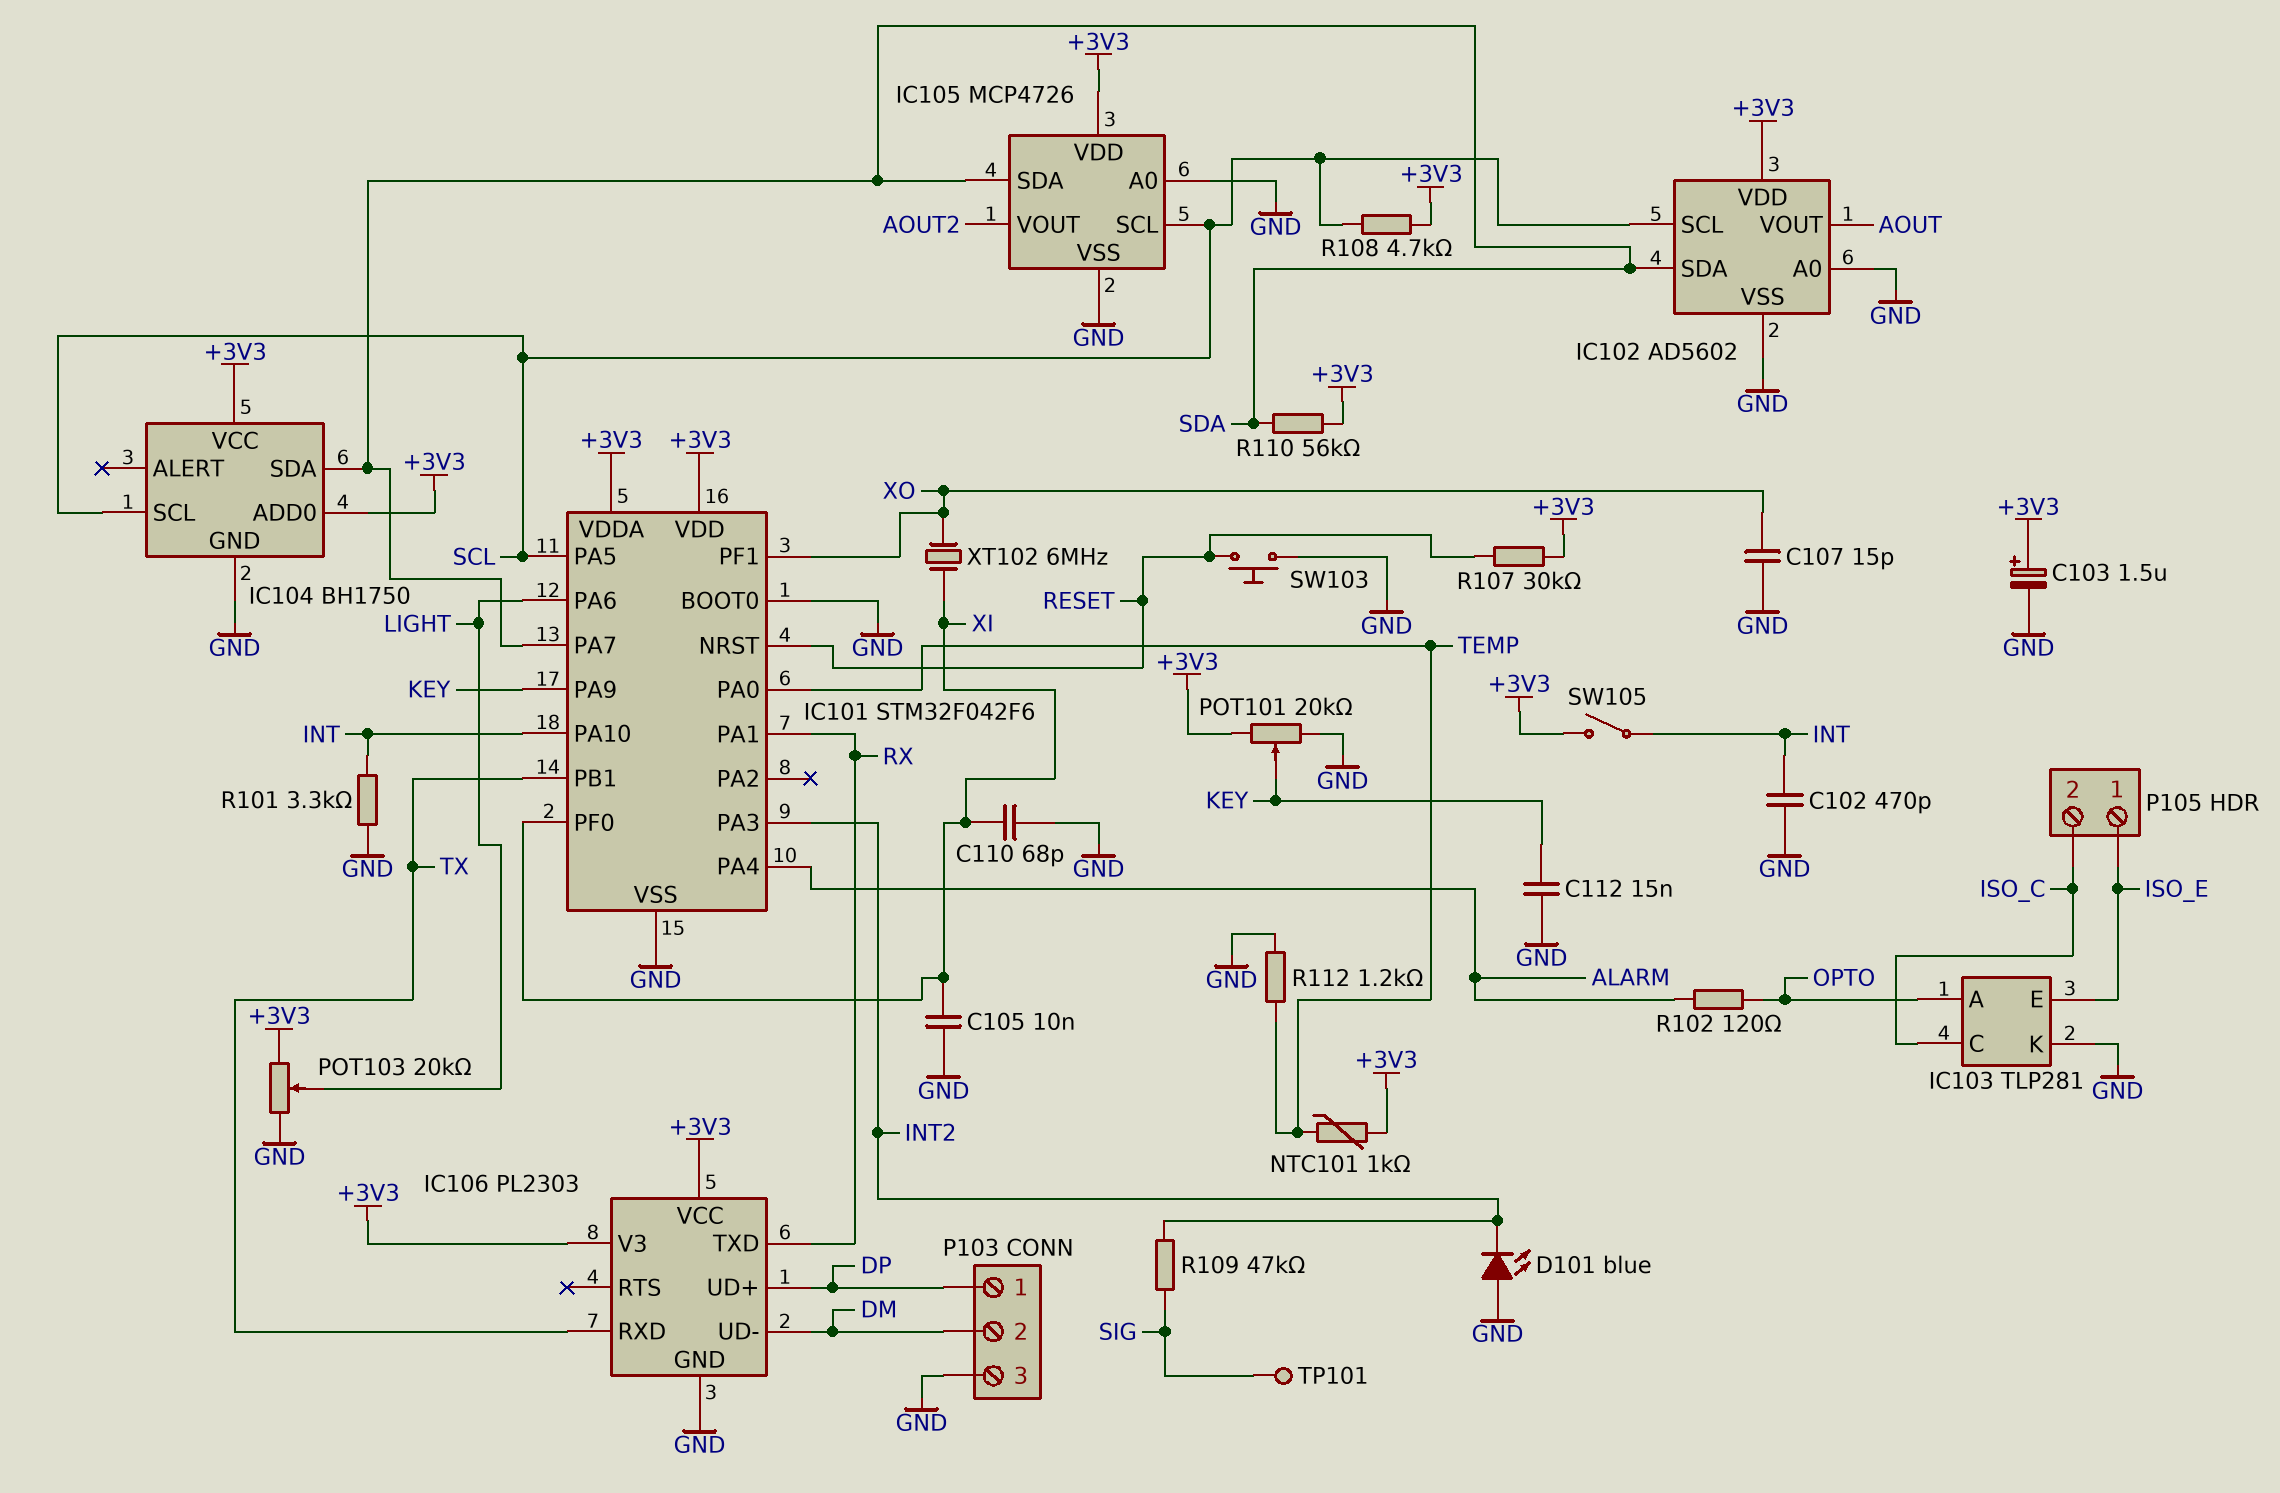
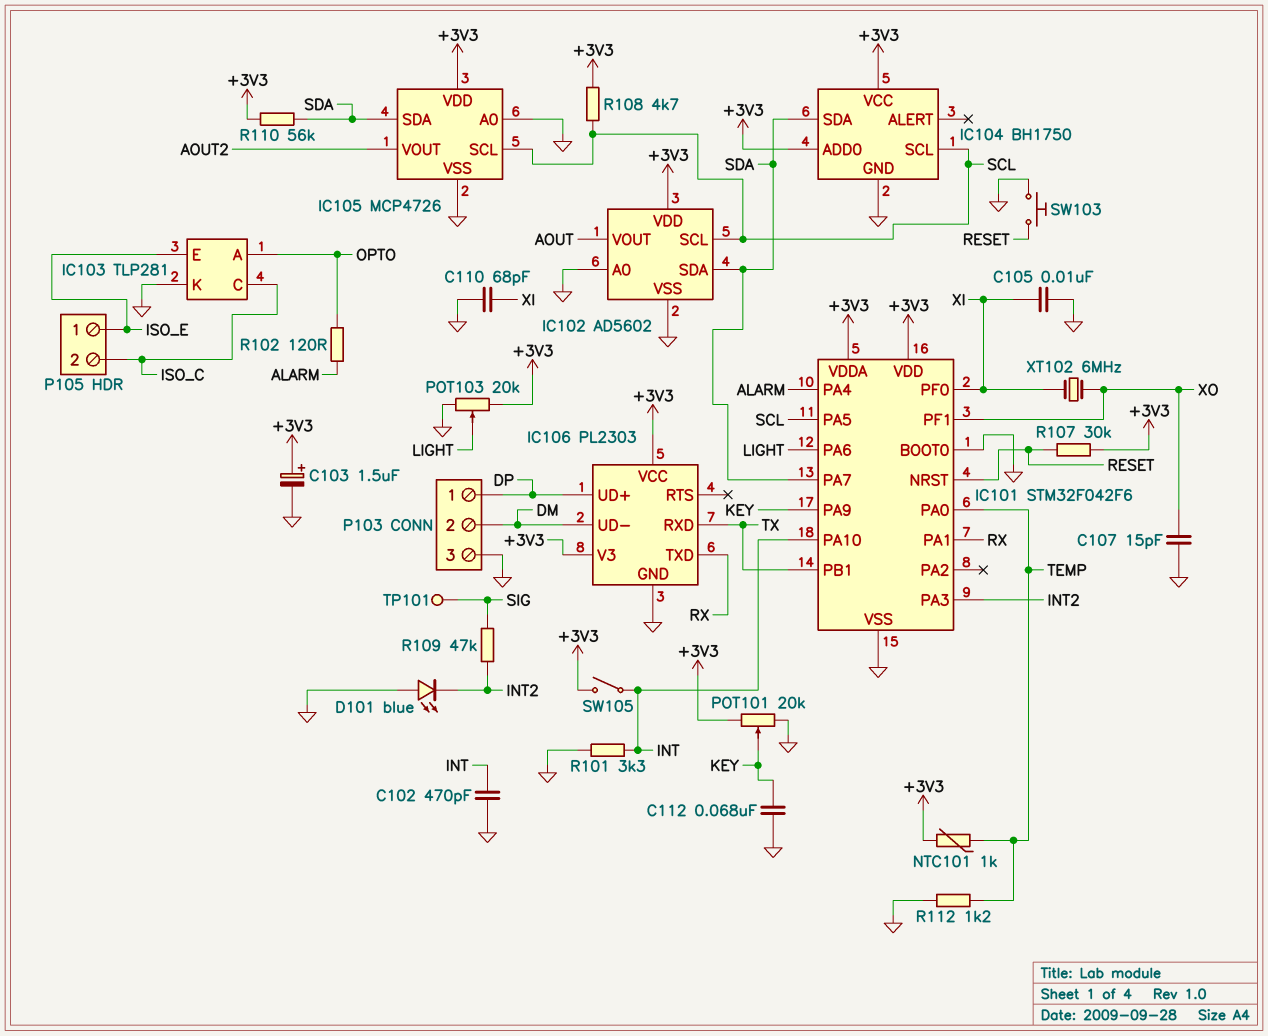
C112: 15nF (GND, KEY) -> 68nF (GND, KEY)

